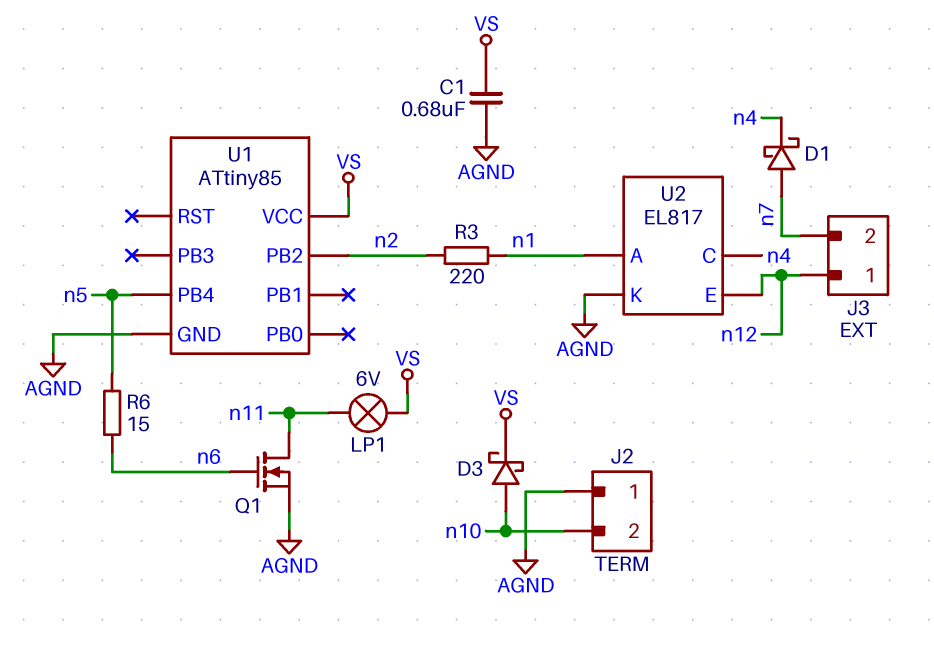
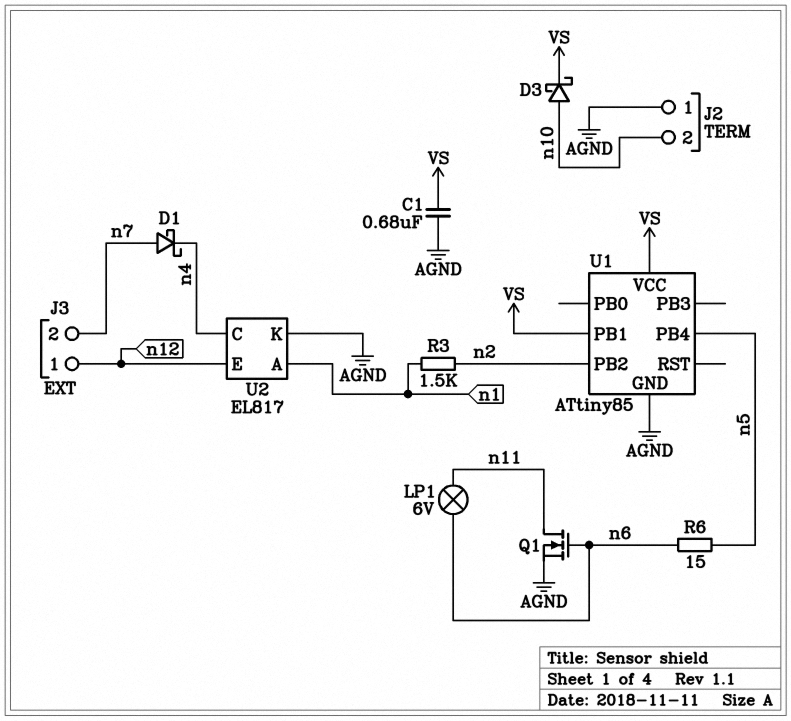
LP1: lamp 6V (VS, n11) -> lamp 6V (n6, n11)
R3: 220 (n1, n2) -> 1.5k (n1, n2)
U1 pin PB1: none -> VS

